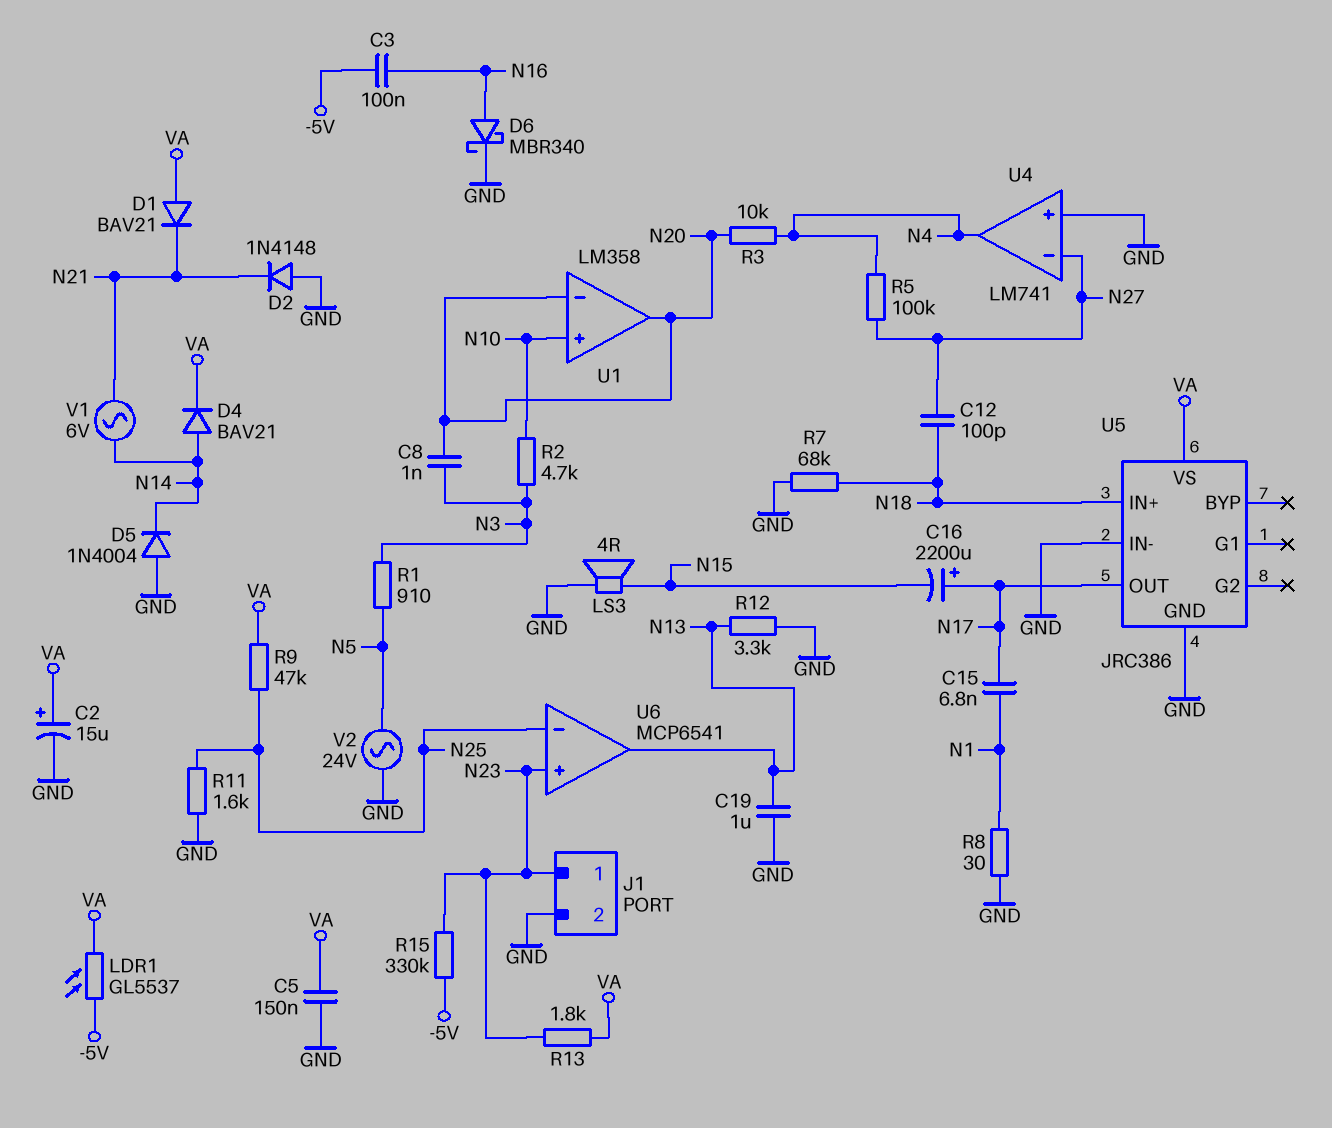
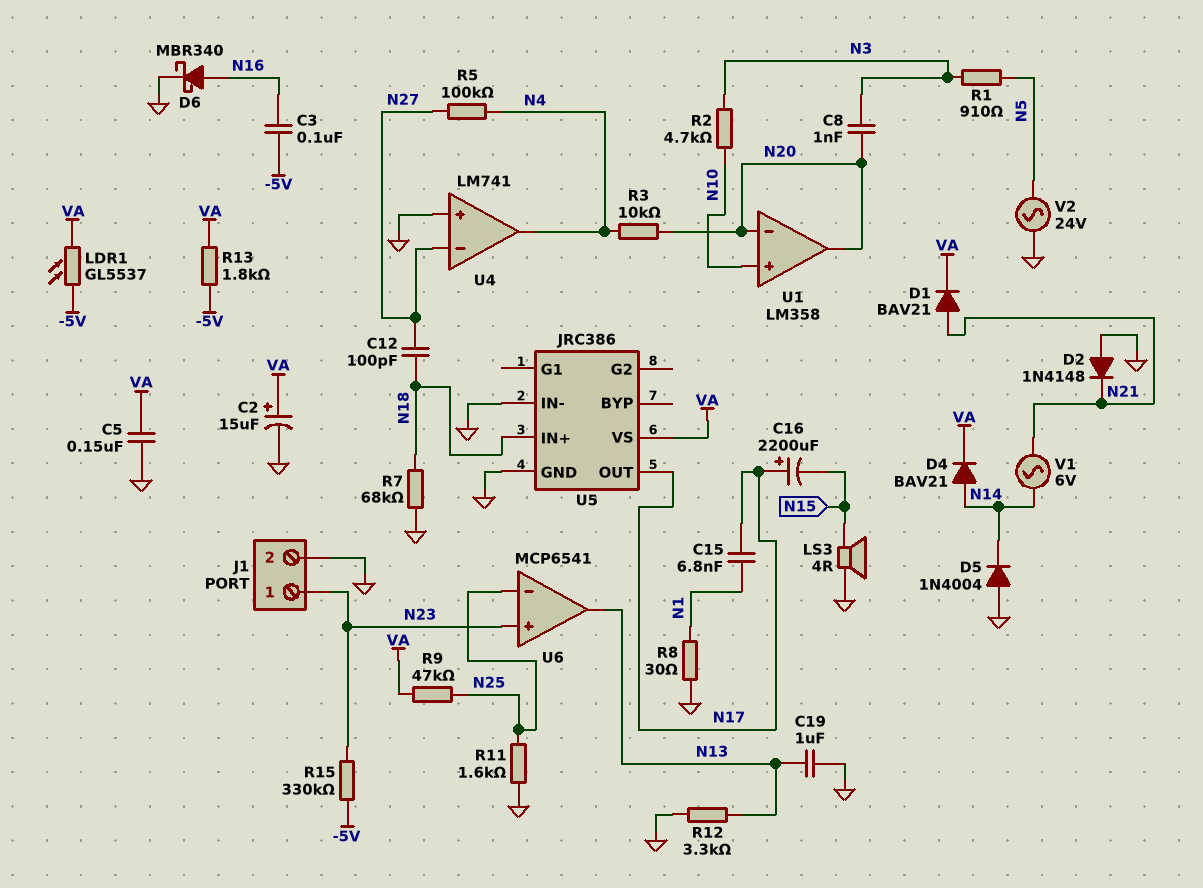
D1: diode BAV21 (A VA, K N21) -> diode BAV21 (A N21, K VA)
R13: 1.8k (N23, VA) -> 1.8k (-5V, VA)

